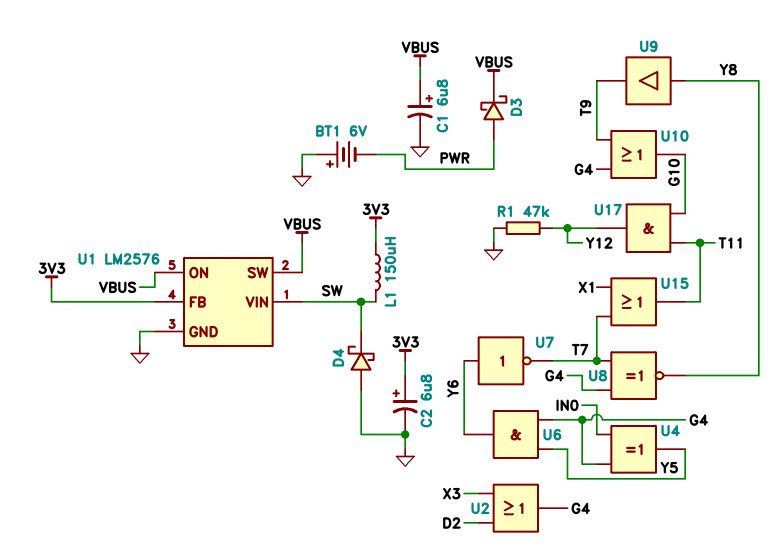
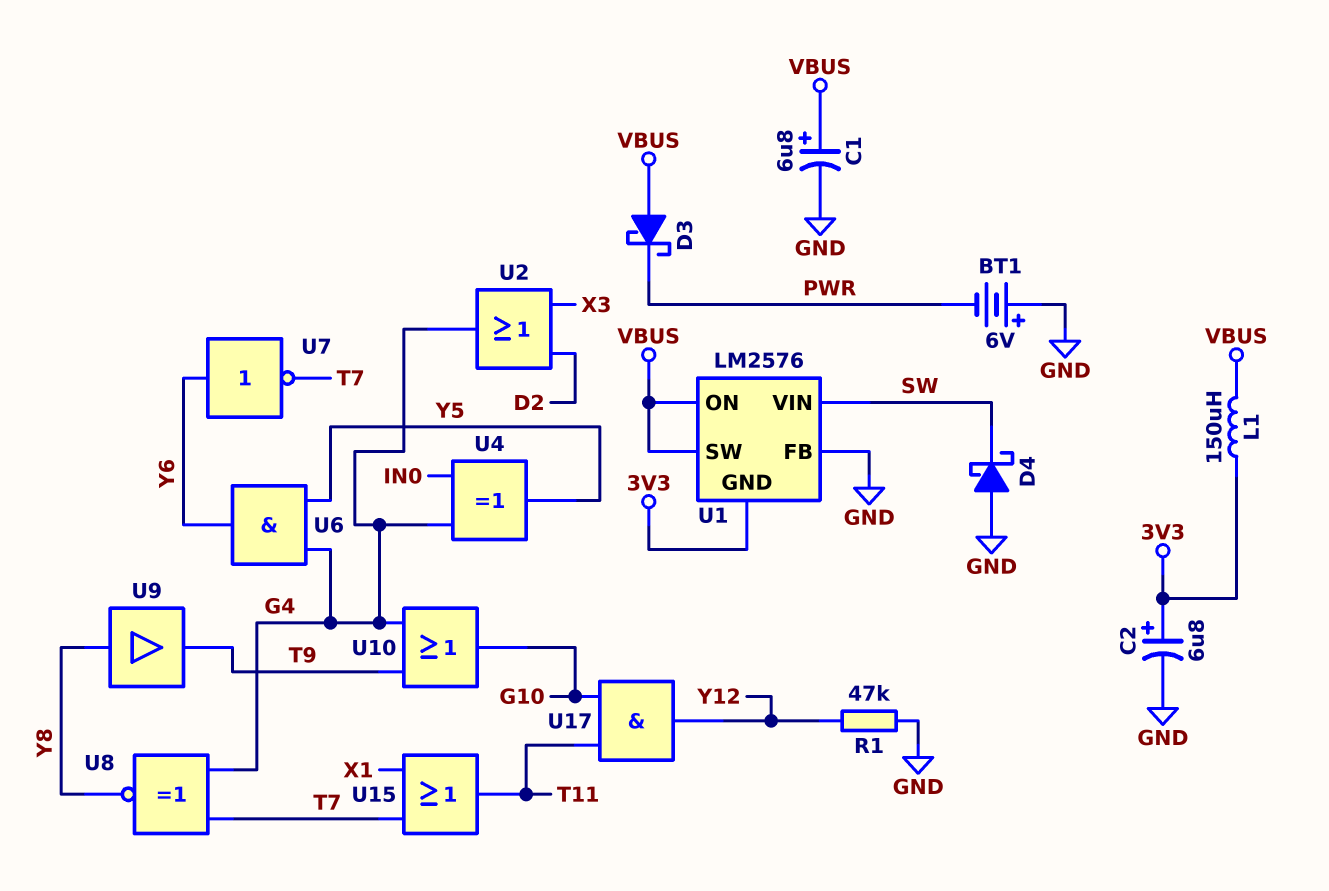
D3: schottky (A PWR, K VBUS) -> schottky (A VBUS, K PWR)
L1: 150uH (3V3, SW) -> 150uH (3V3, VBUS)
U1 pin FB: 3V3 -> GND
U1 pin GND: GND -> 3V3

